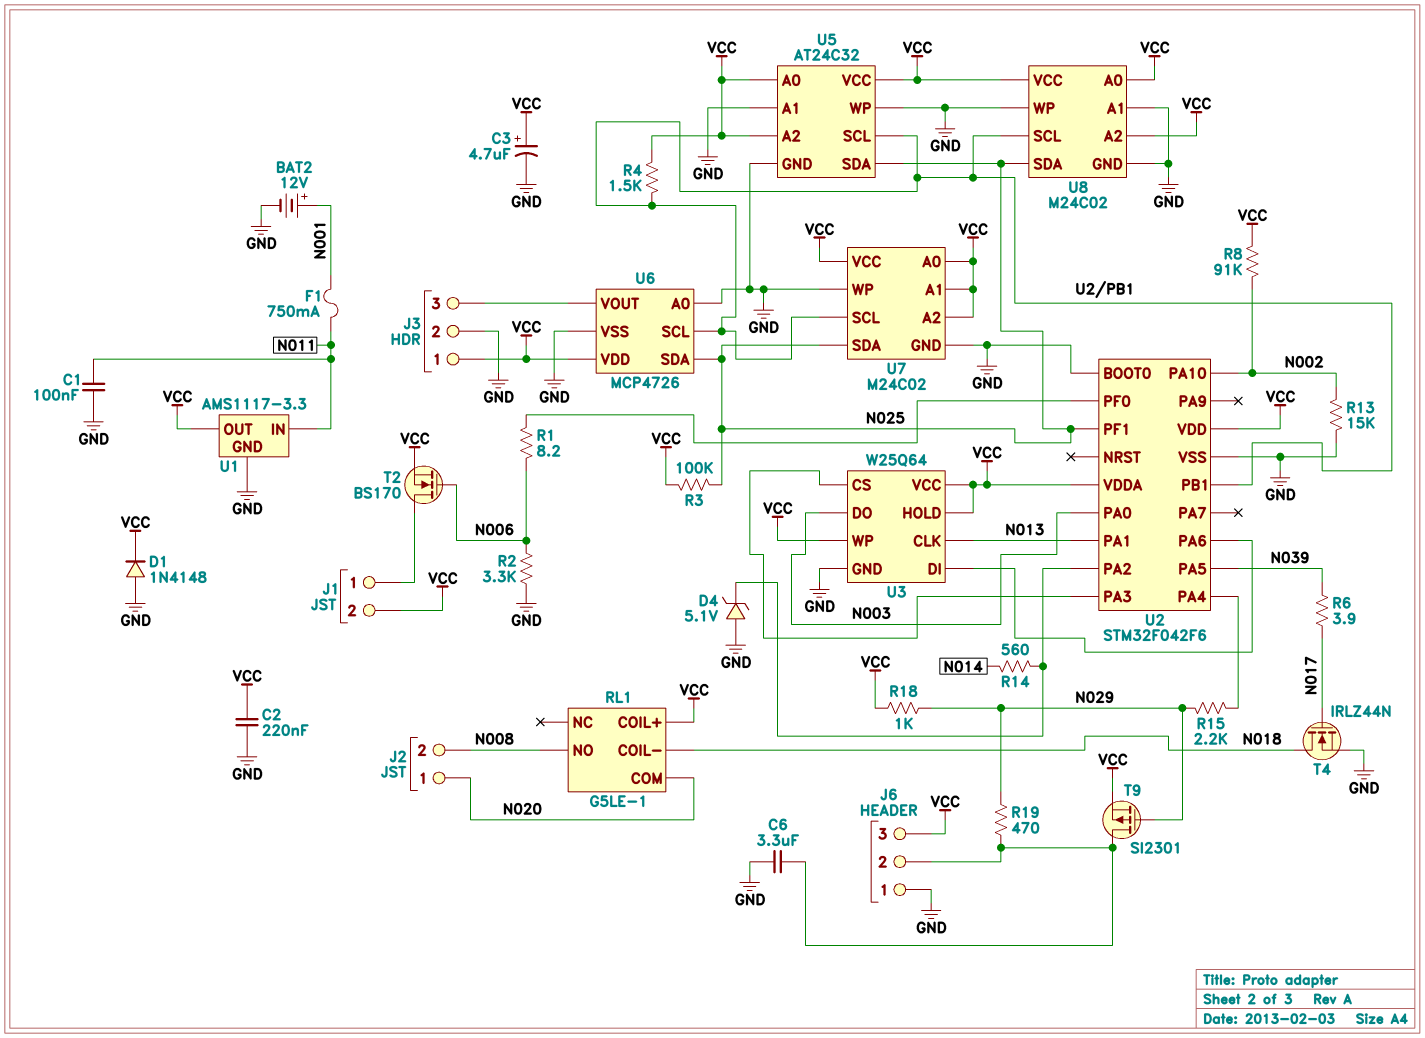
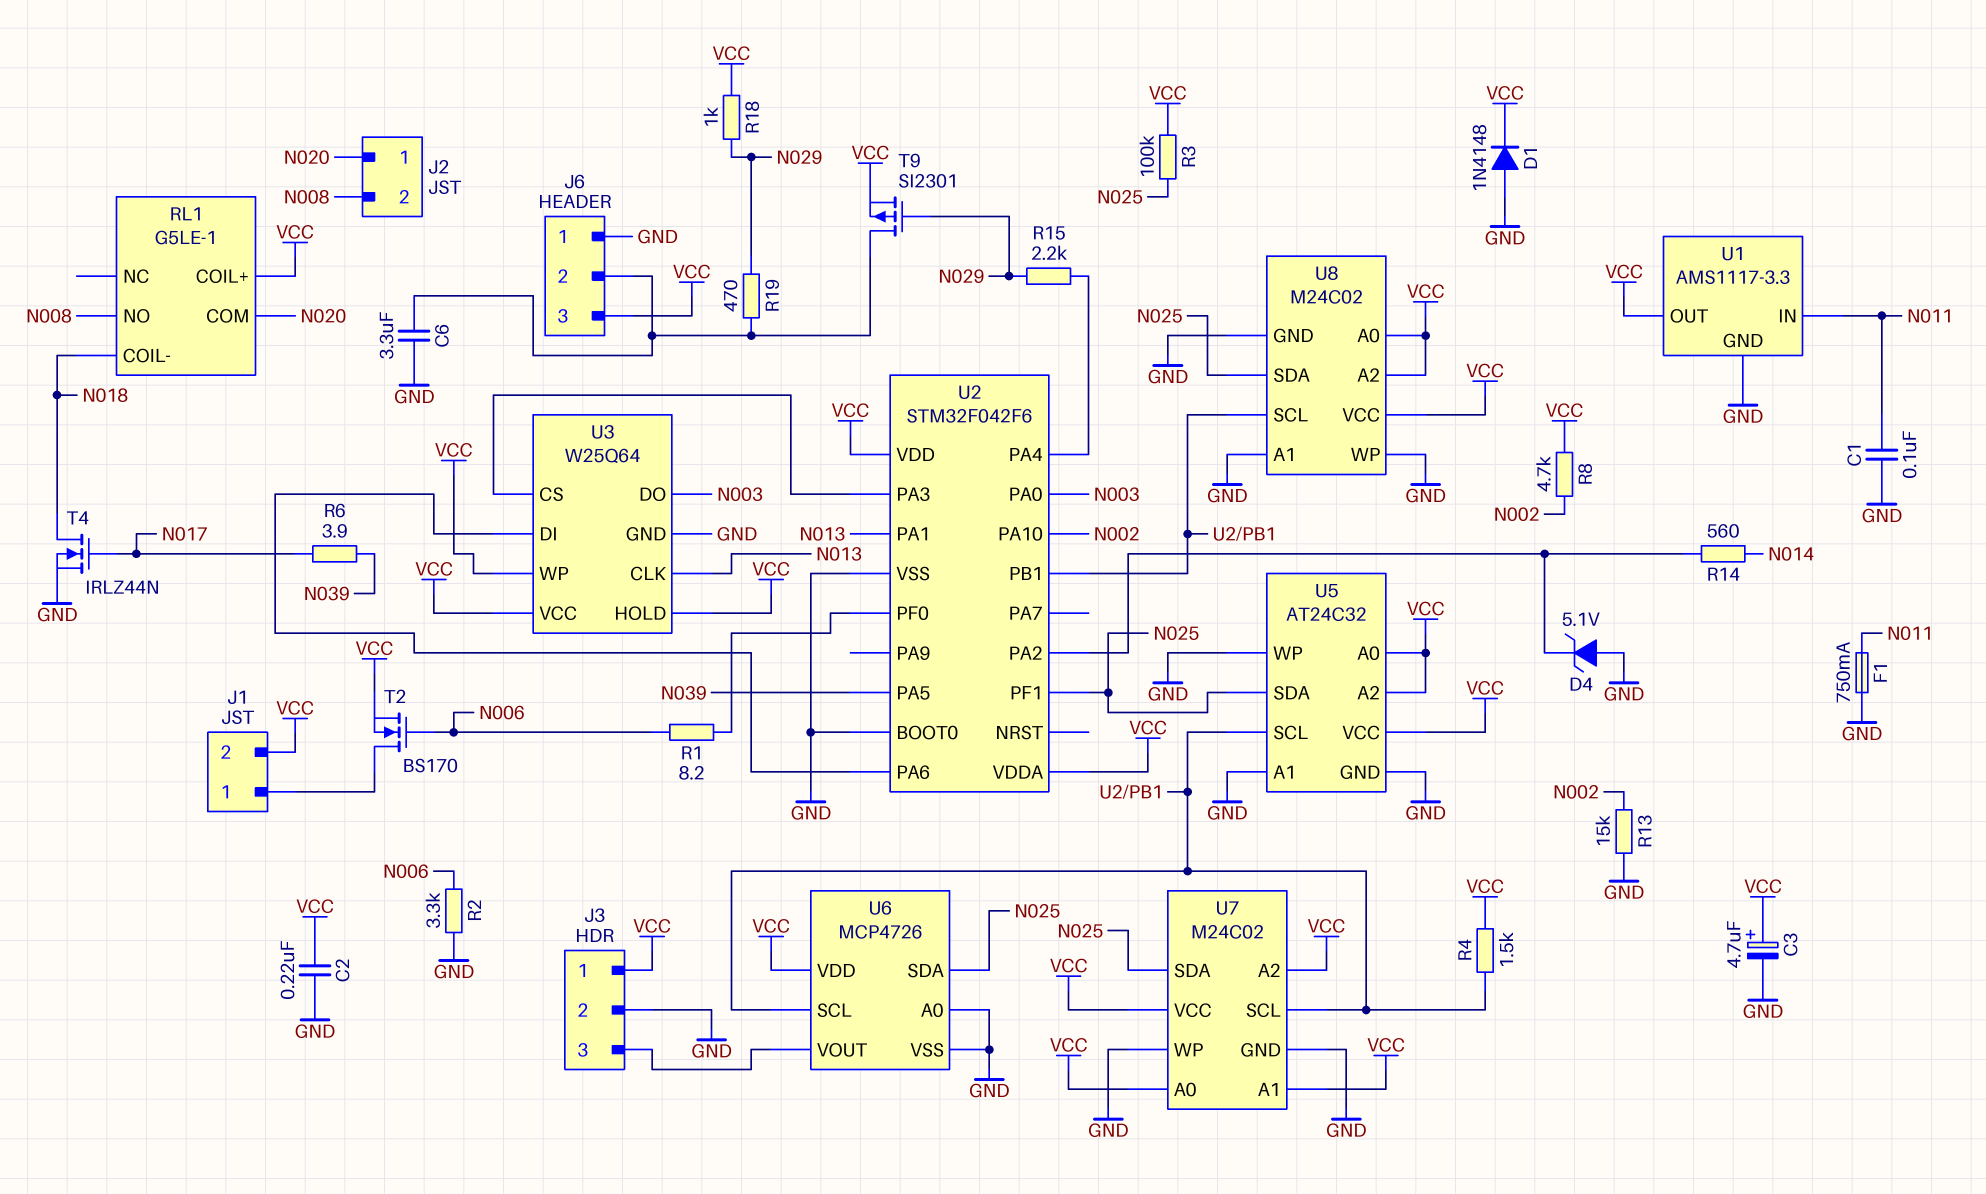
BAT2: 12V (plus N001, minus GND) -> none
F1: 750mA (N001, N011) -> 750mA (GND, N011)
R8: 91k (N002, VCC) -> 4.7k (N002, VCC)

